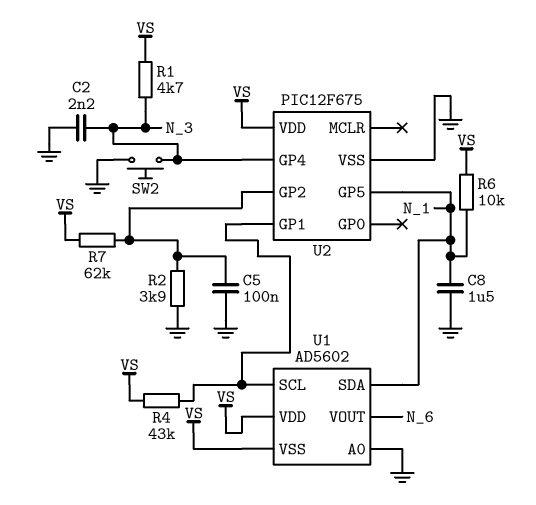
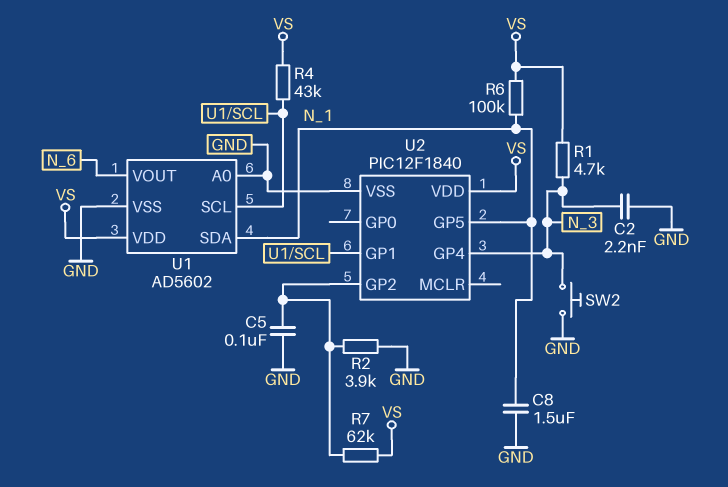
R6: 10k (N_1, VS) -> 100k (N_1, VS)
U1 pin VSS: VS -> GND
U2: PIC12F675 -> PIC12F1840

